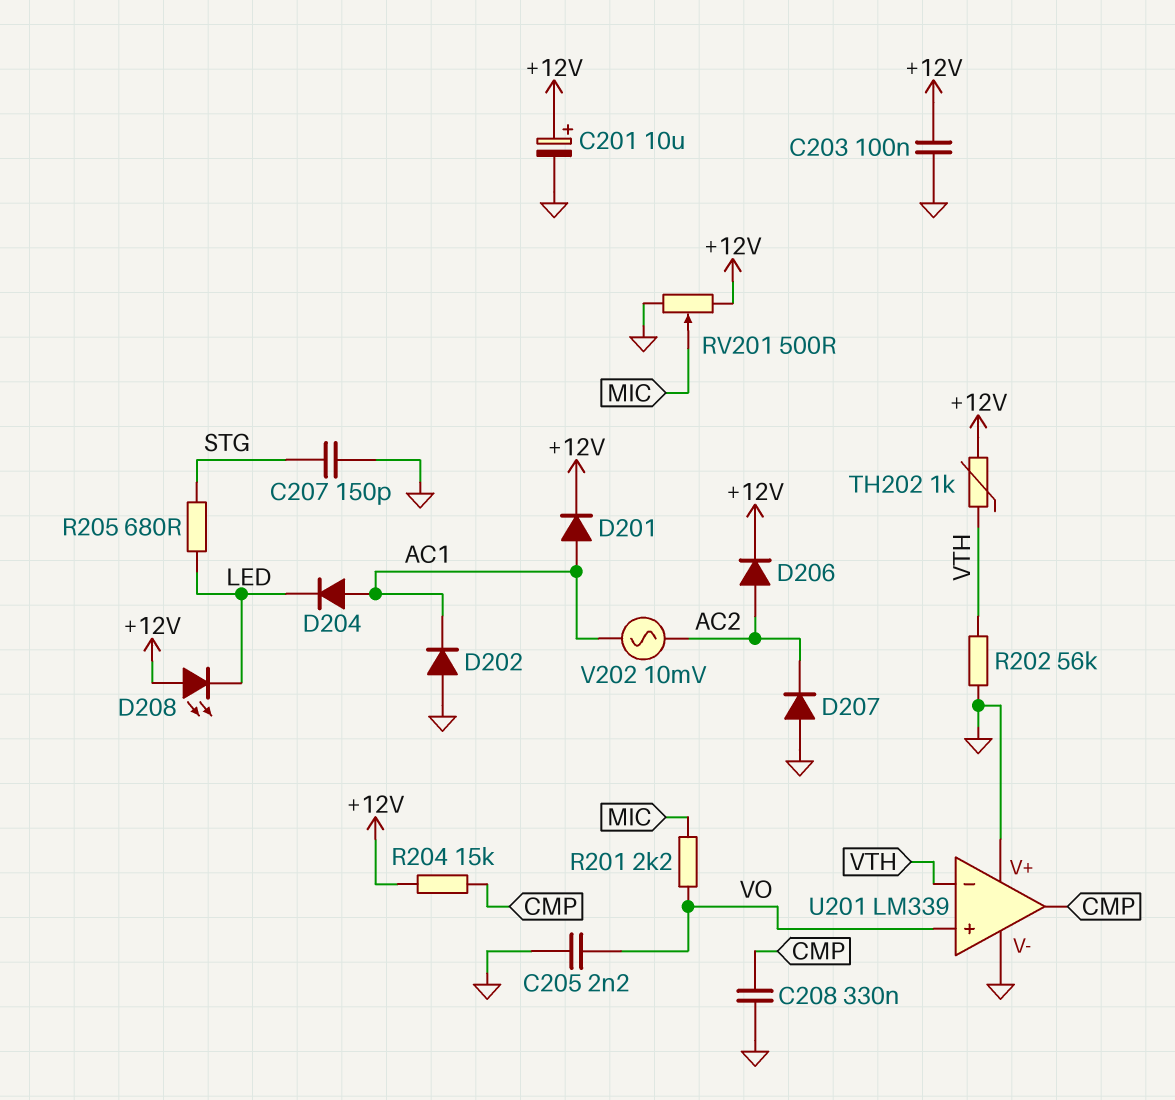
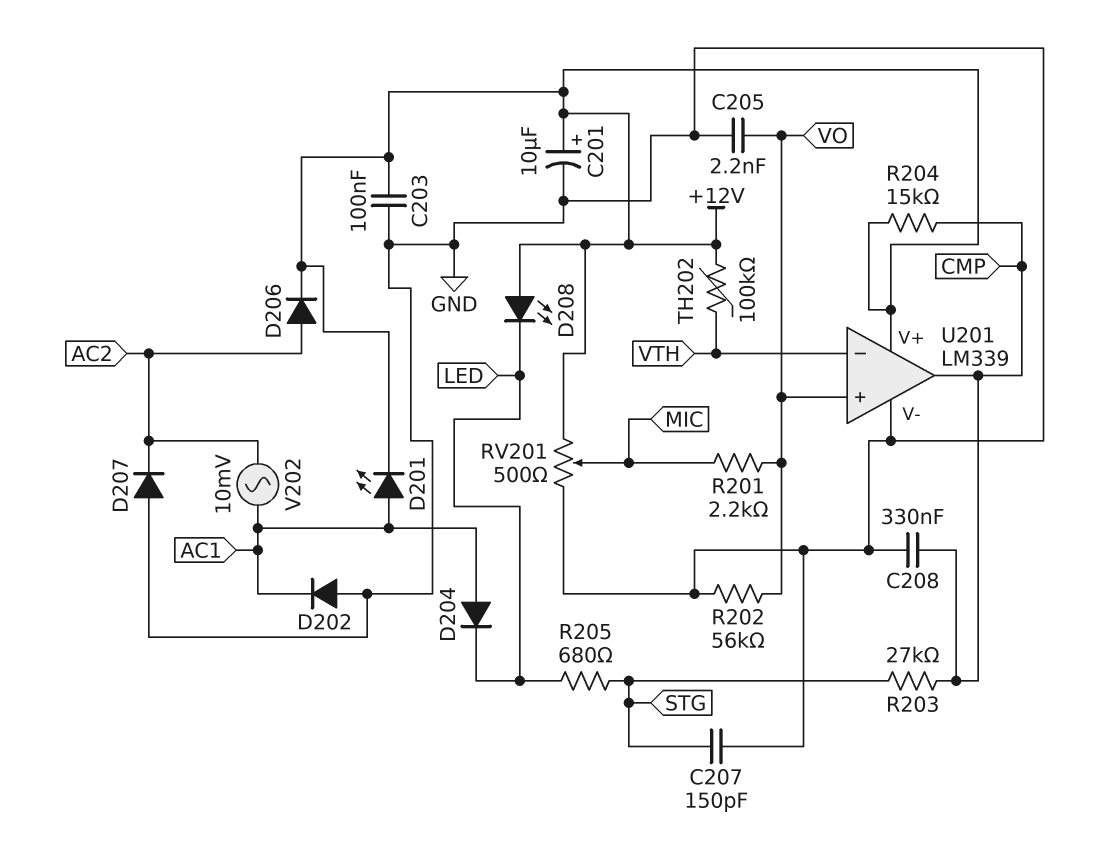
D201: diode (A AC1, K +12V) -> LED (A AC1, K +12V)
R202: 56k (GND, VTH) -> 56k (GND, VO)
R203: none -> 27k (CMP, STG)
TH202: 1k (+12V, VTH) -> 100k (+12V, VTH)
U201 pin V+: GND -> +12V

